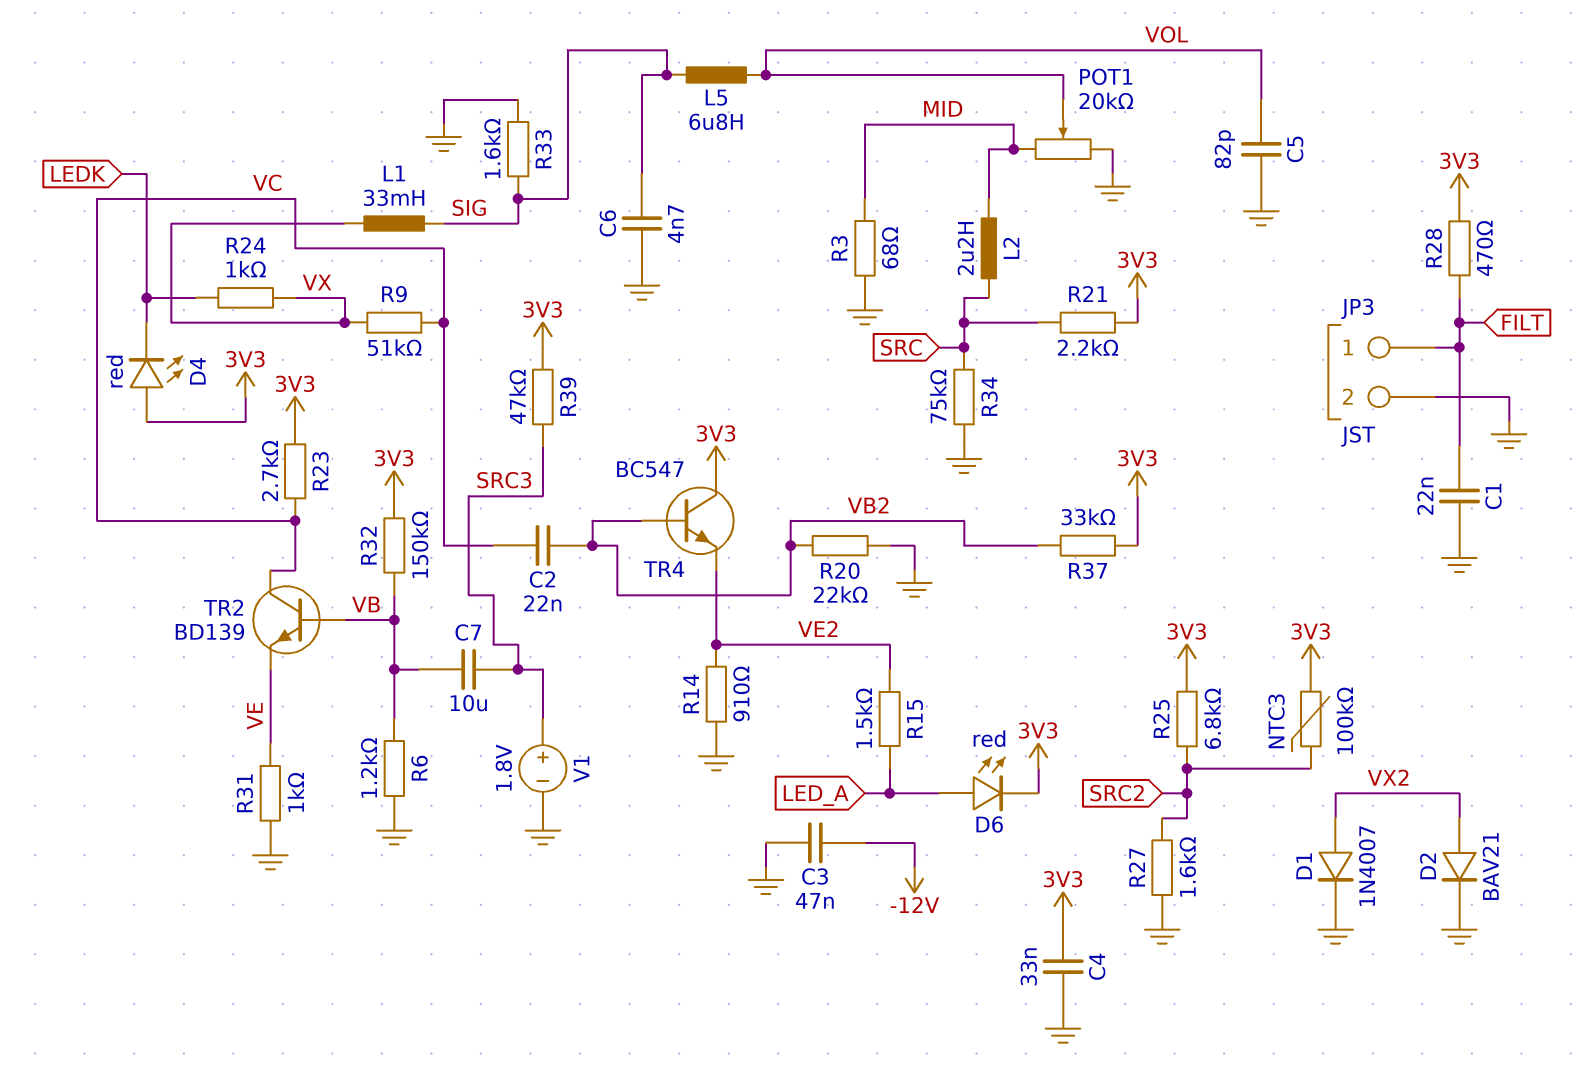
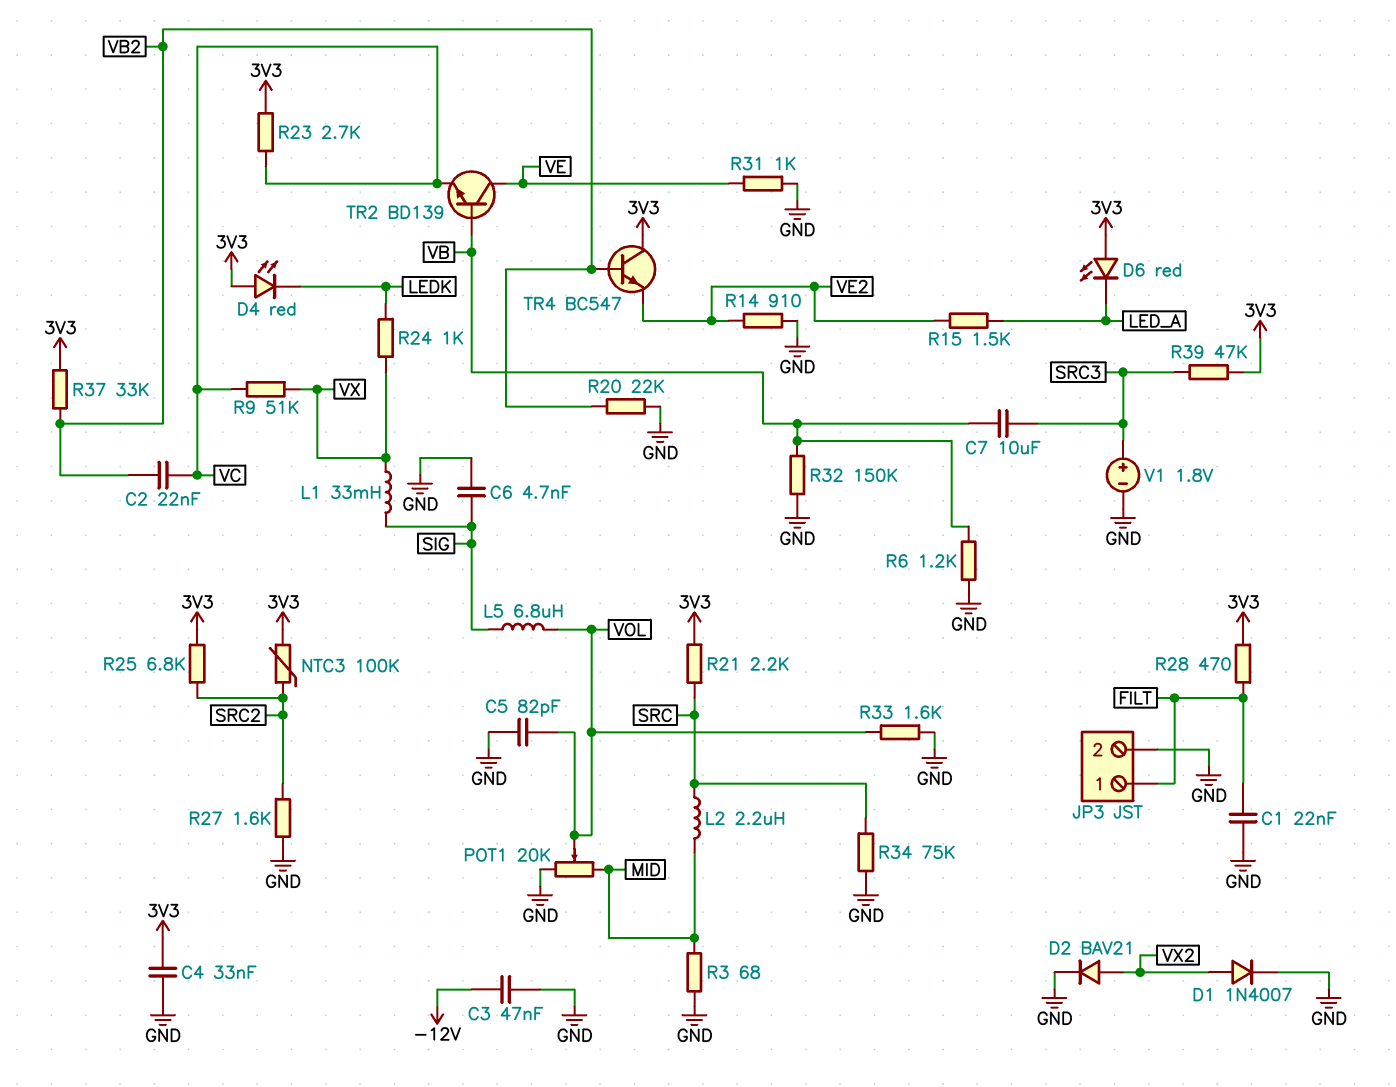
D6: LED red (A LED_A, K 3V3) -> LED red (A 3V3, K LED_A)
R32: 150k (3V3, VB) -> 150k (GND, VB)
R33: 1.6k (GND, SIG) -> 1.6k (GND, VOL)
TR2: NPN BD139 (B VB, C VC, E VE) -> NPN BD139 (B VB, C VE, E VC)

